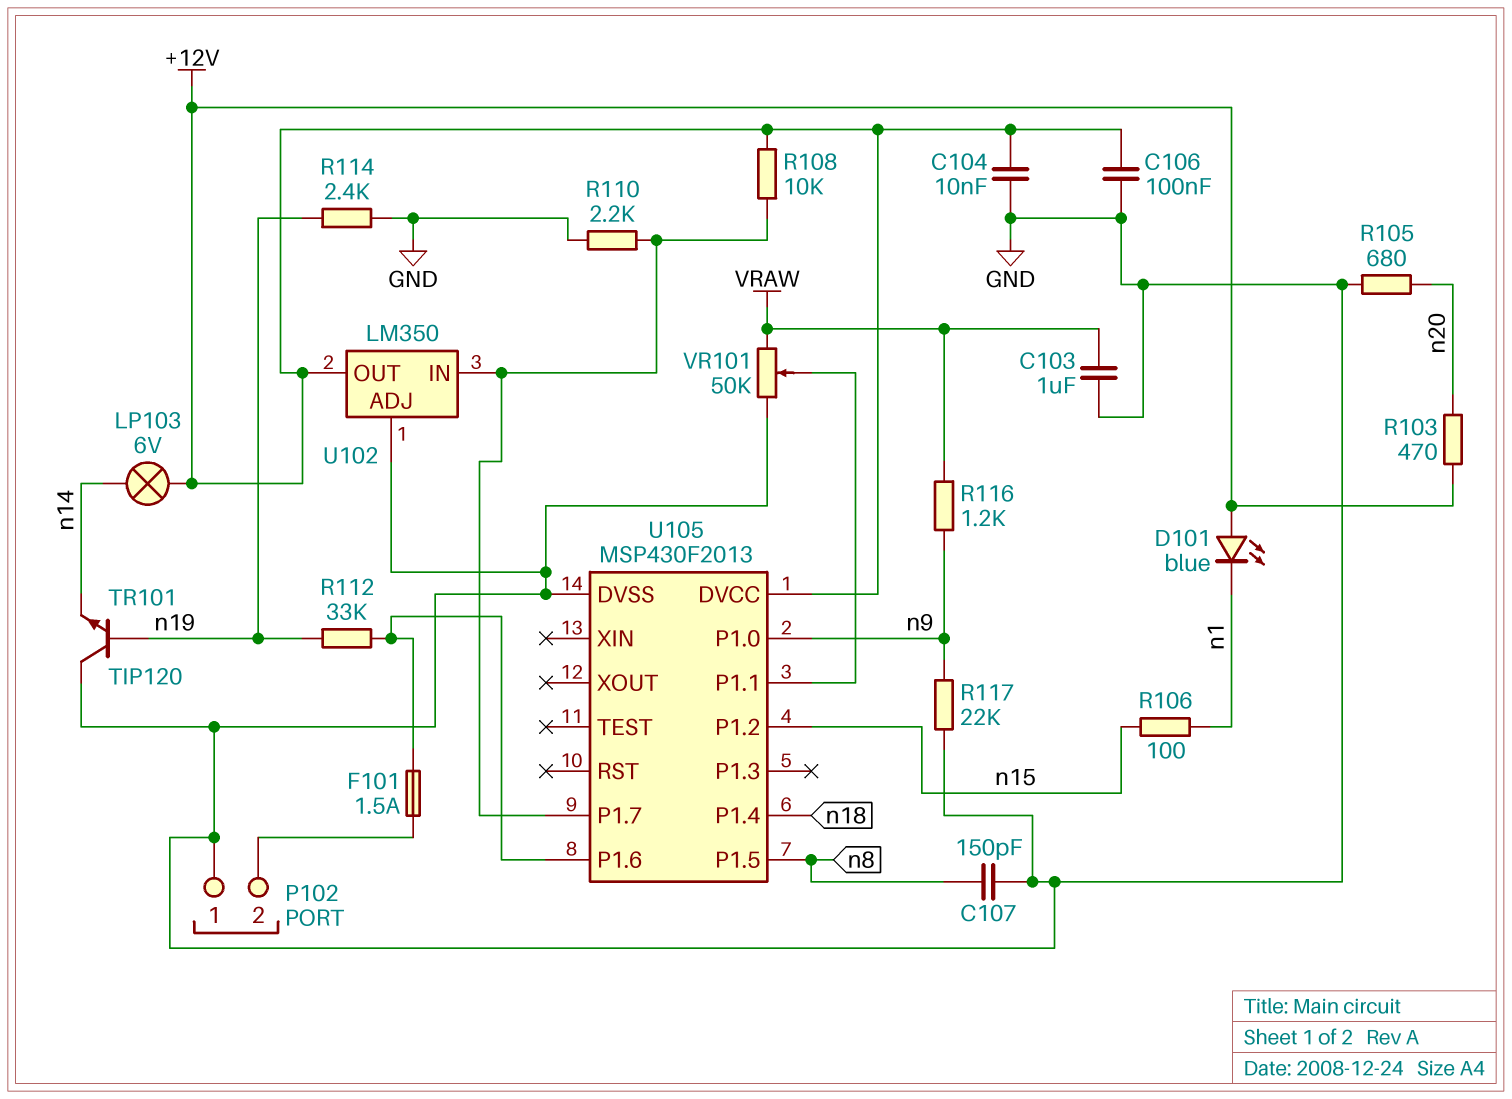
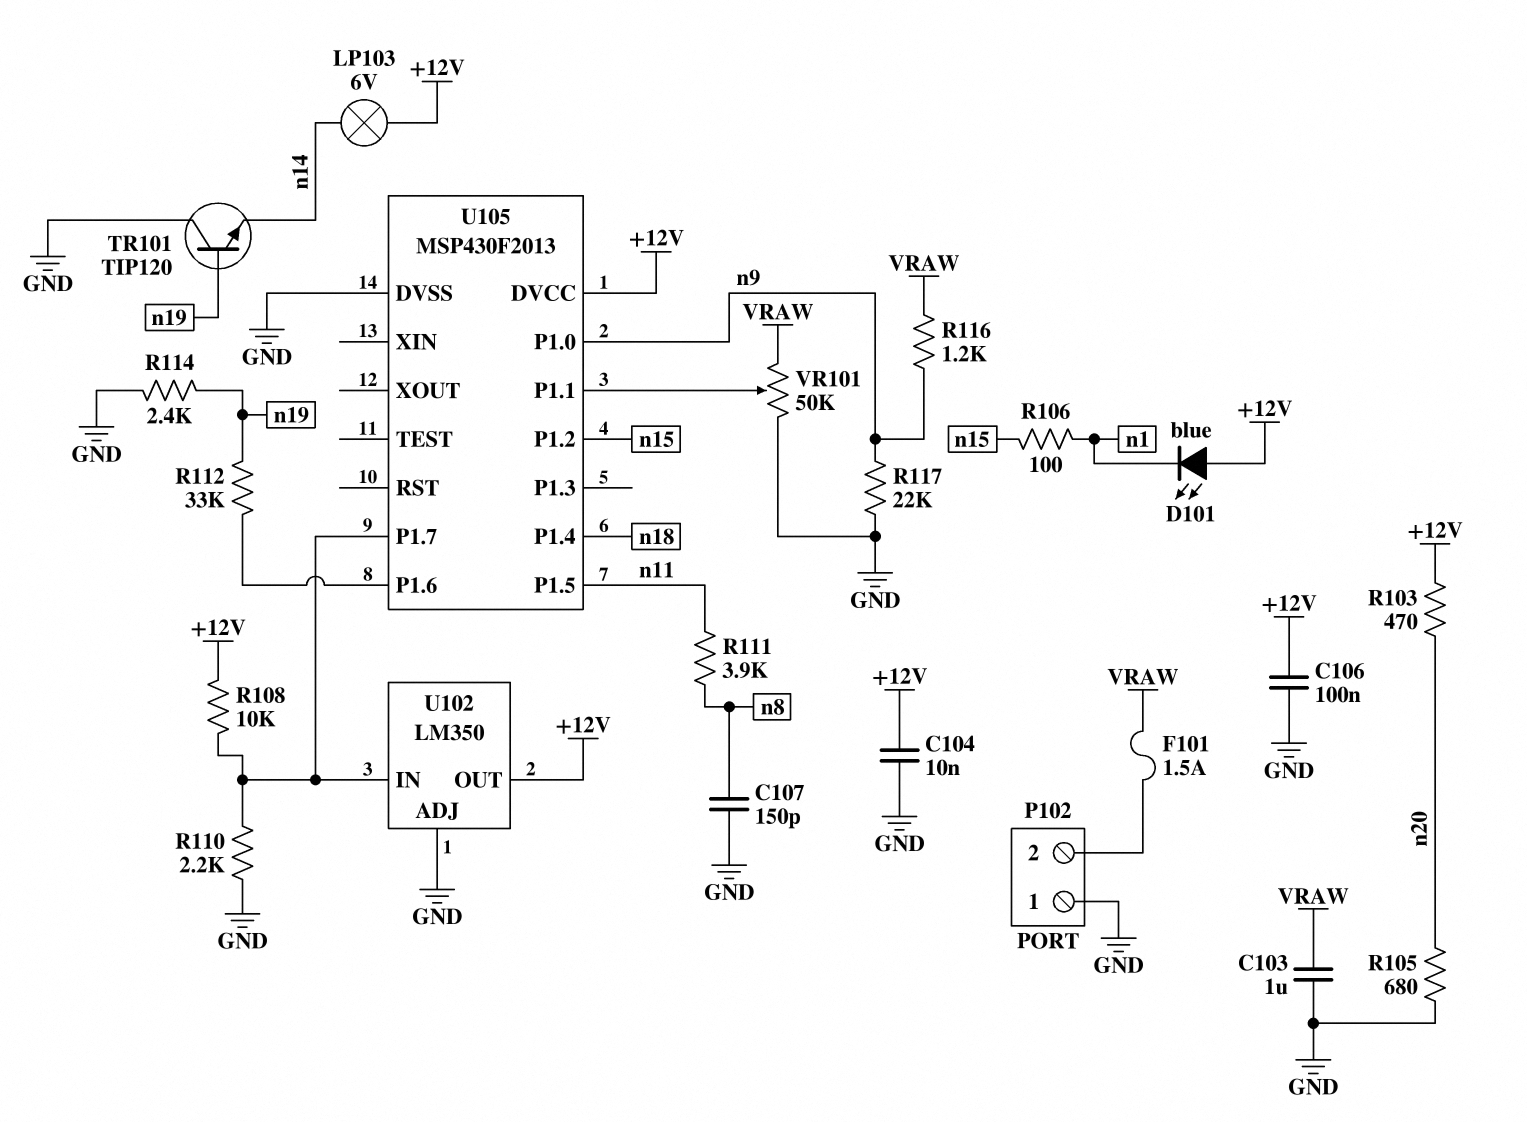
F101: 1.5A (P102/2, U105/P1.6) -> 1.5A (P102/2, VRAW)
R111: none -> 3.9k (n8, n11)
U105 pin P1.5: n8 -> n11

